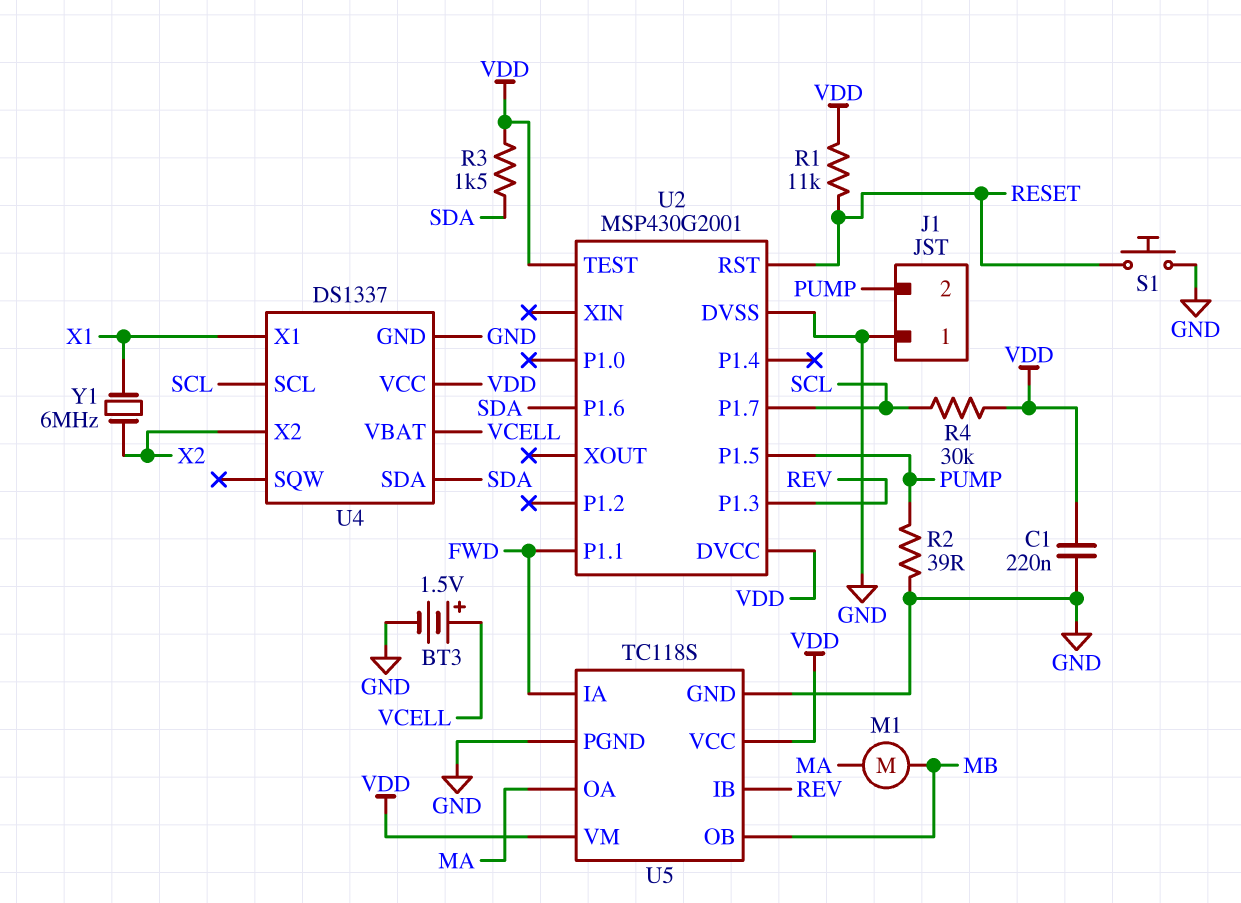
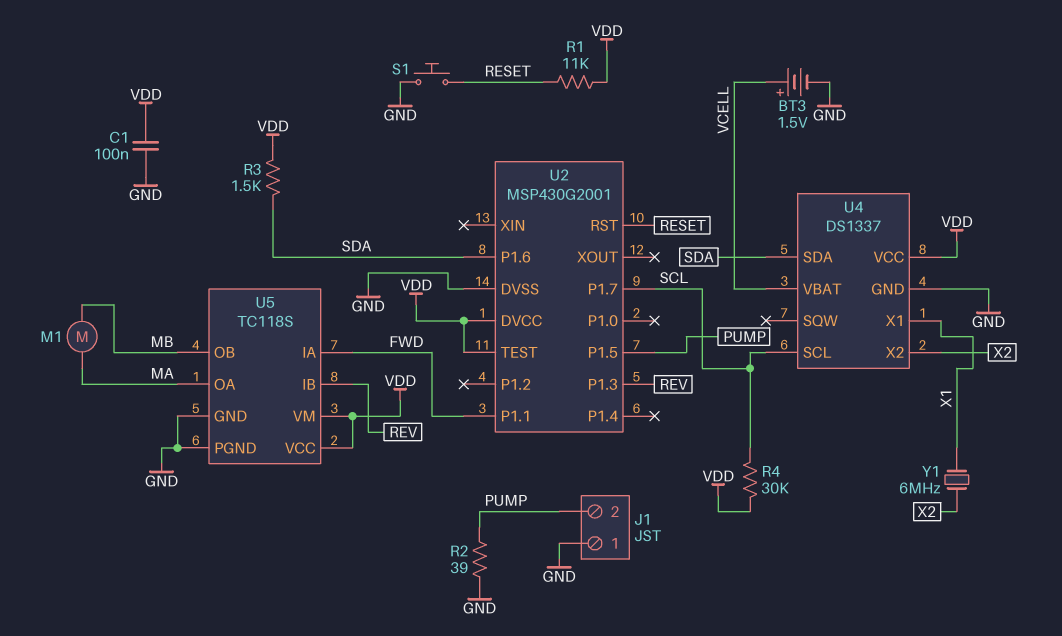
C1: 220nF (GND, VDD) -> 100nF (GND, VDD)

